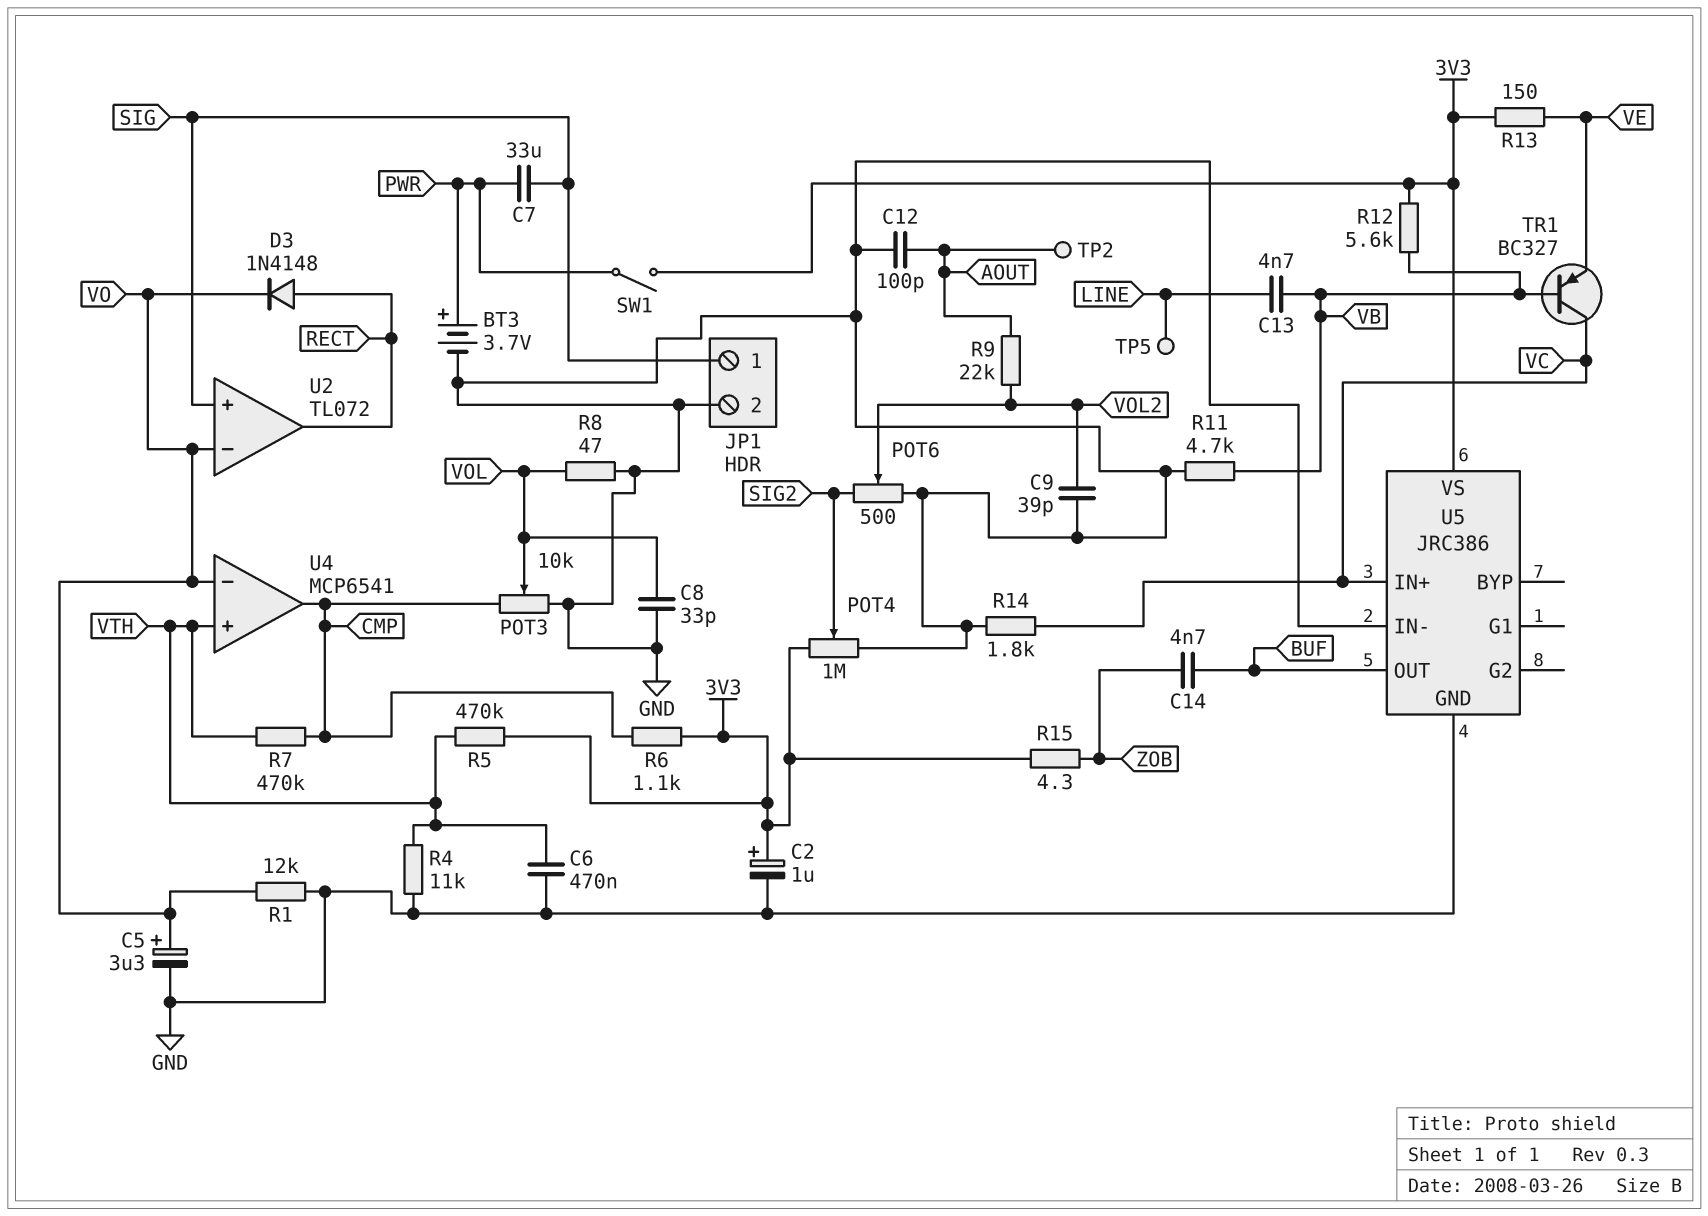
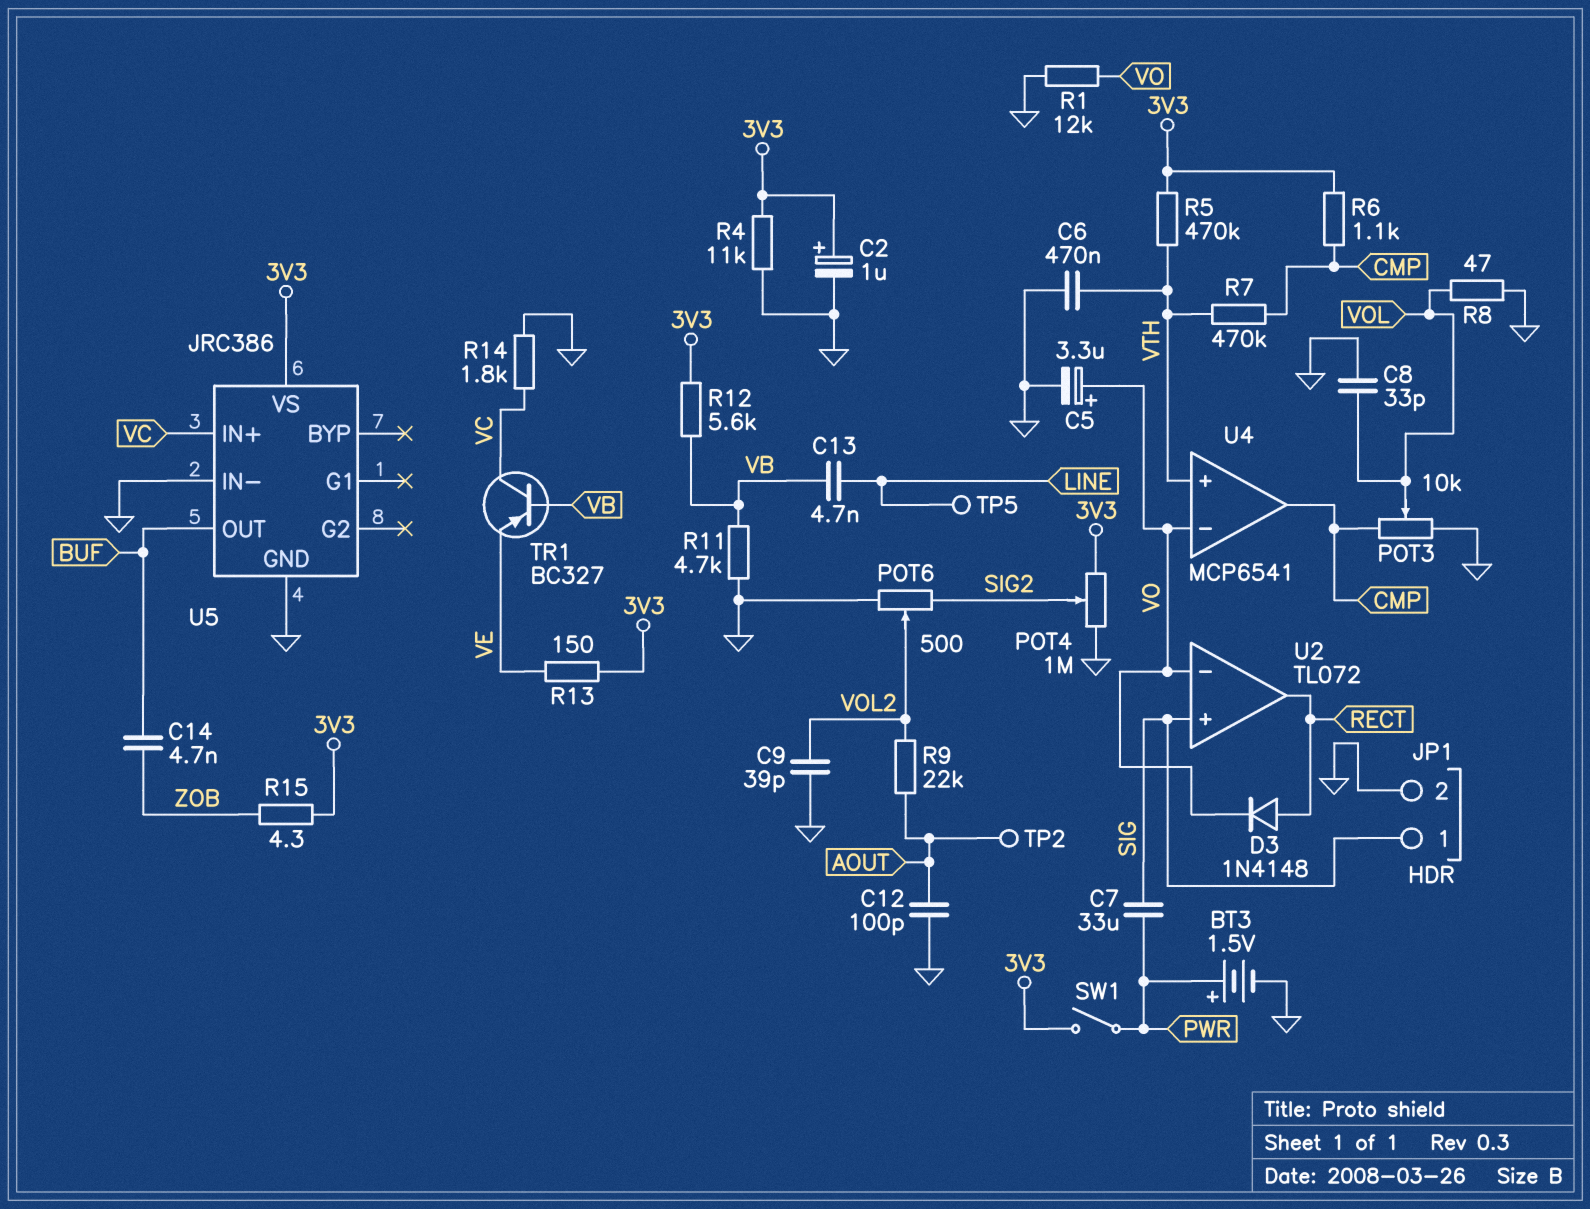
BT3: 3.7V (plus PWR, minus GND) -> 1.5V (plus PWR, minus GND)
R4: 11k (GND, VTH) -> 11k (3V3, GND)

